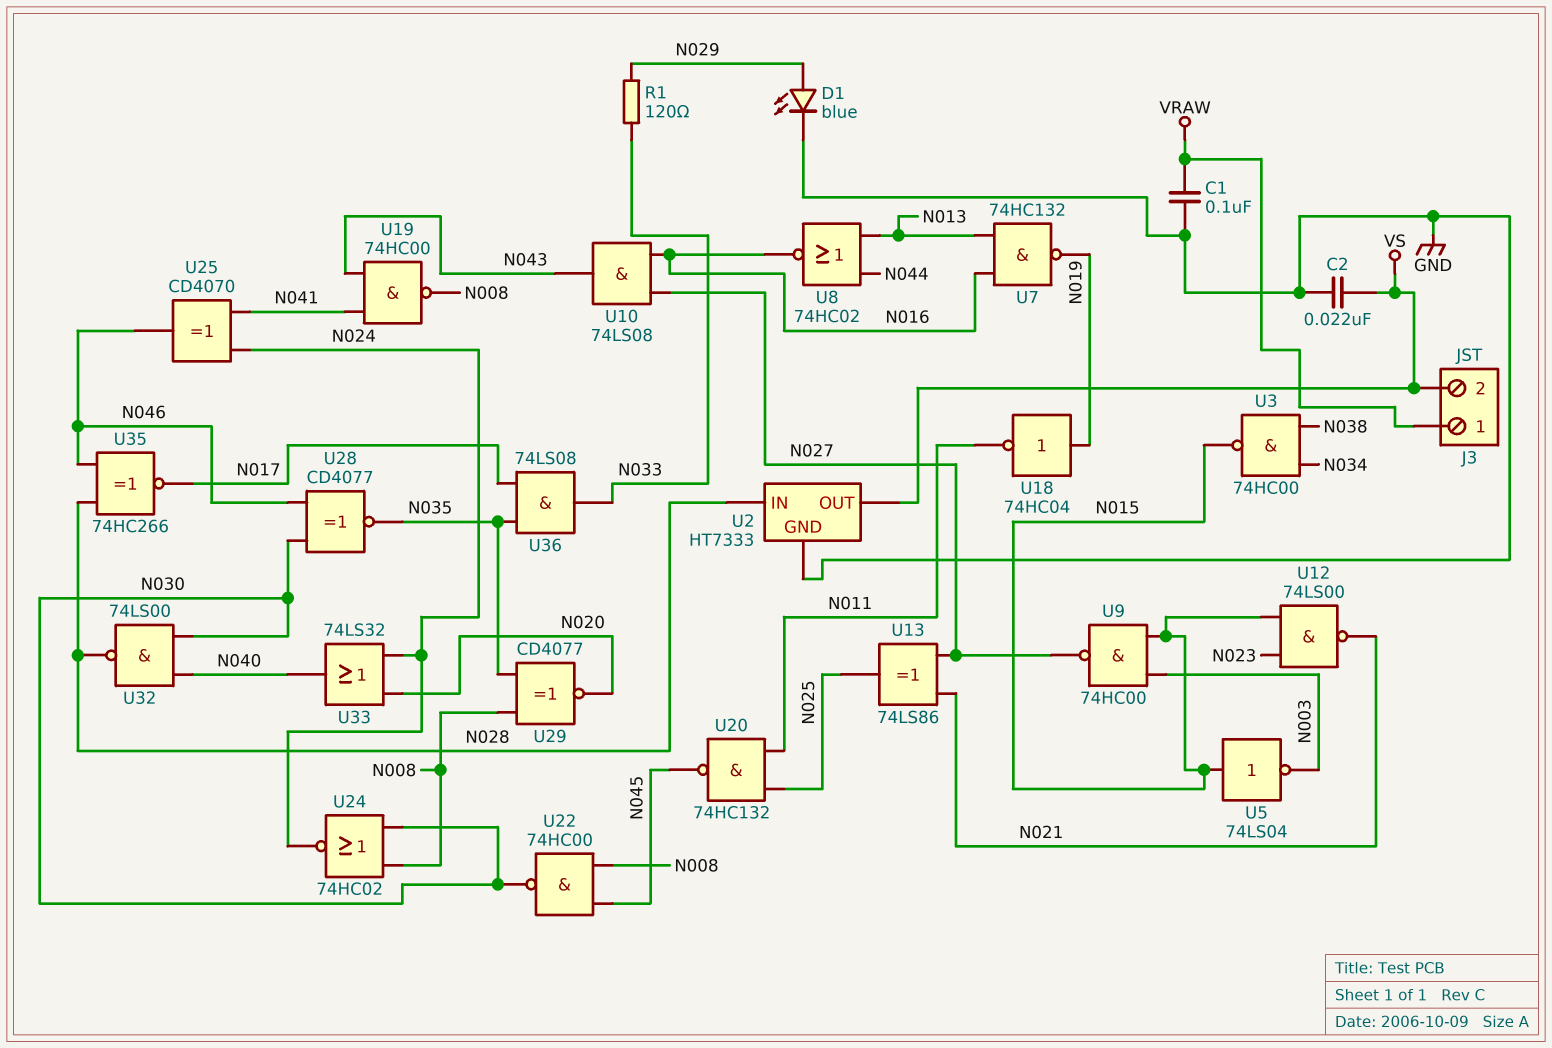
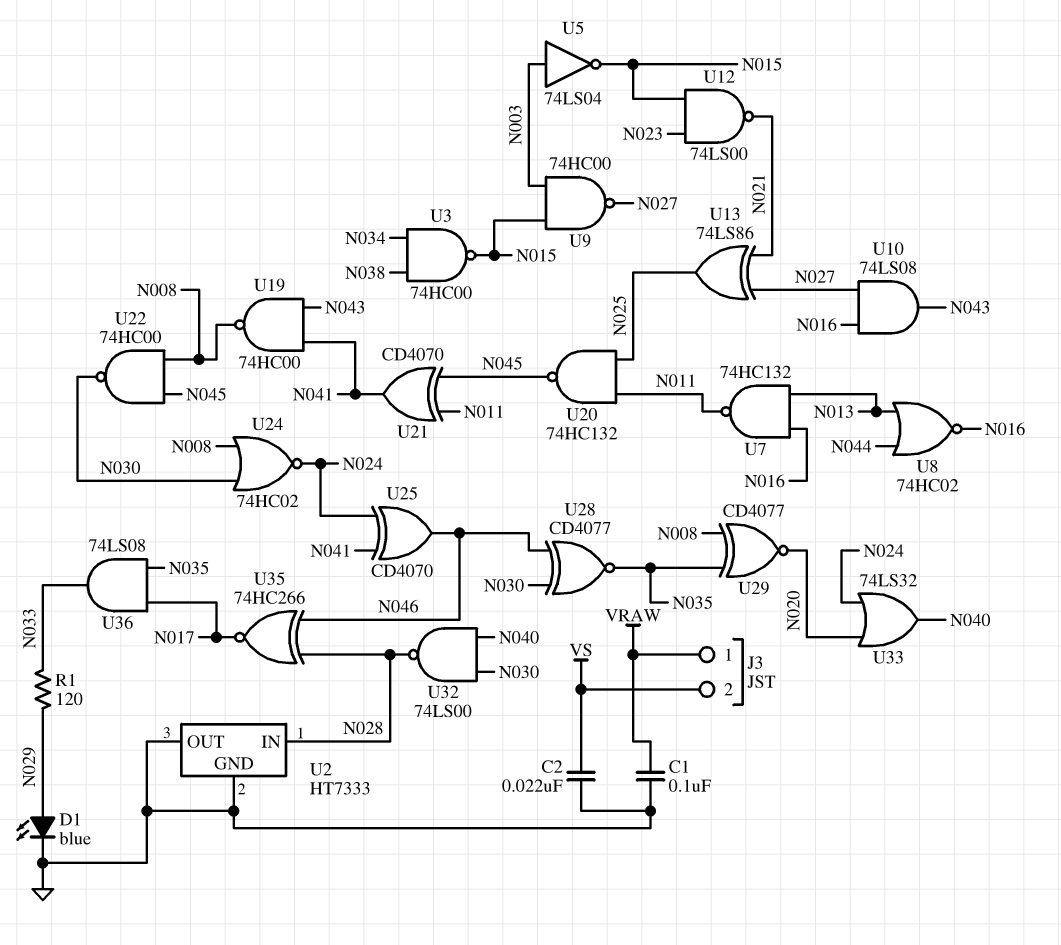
U2 pin OUT: VS -> GND
U5: NOT 74LS04 (in N015, out N003) -> NOT 74LS04 (in N003, out N015)
U7: NAND 74HC132 (in N013, in N016, out N019) -> NAND 74HC132 (in N013, in N016, out N011)
U18: NOT 74HC04 (in N019, out N011) -> none
U21: none -> XOR CD4070 (in N011, in N045, out N041)

